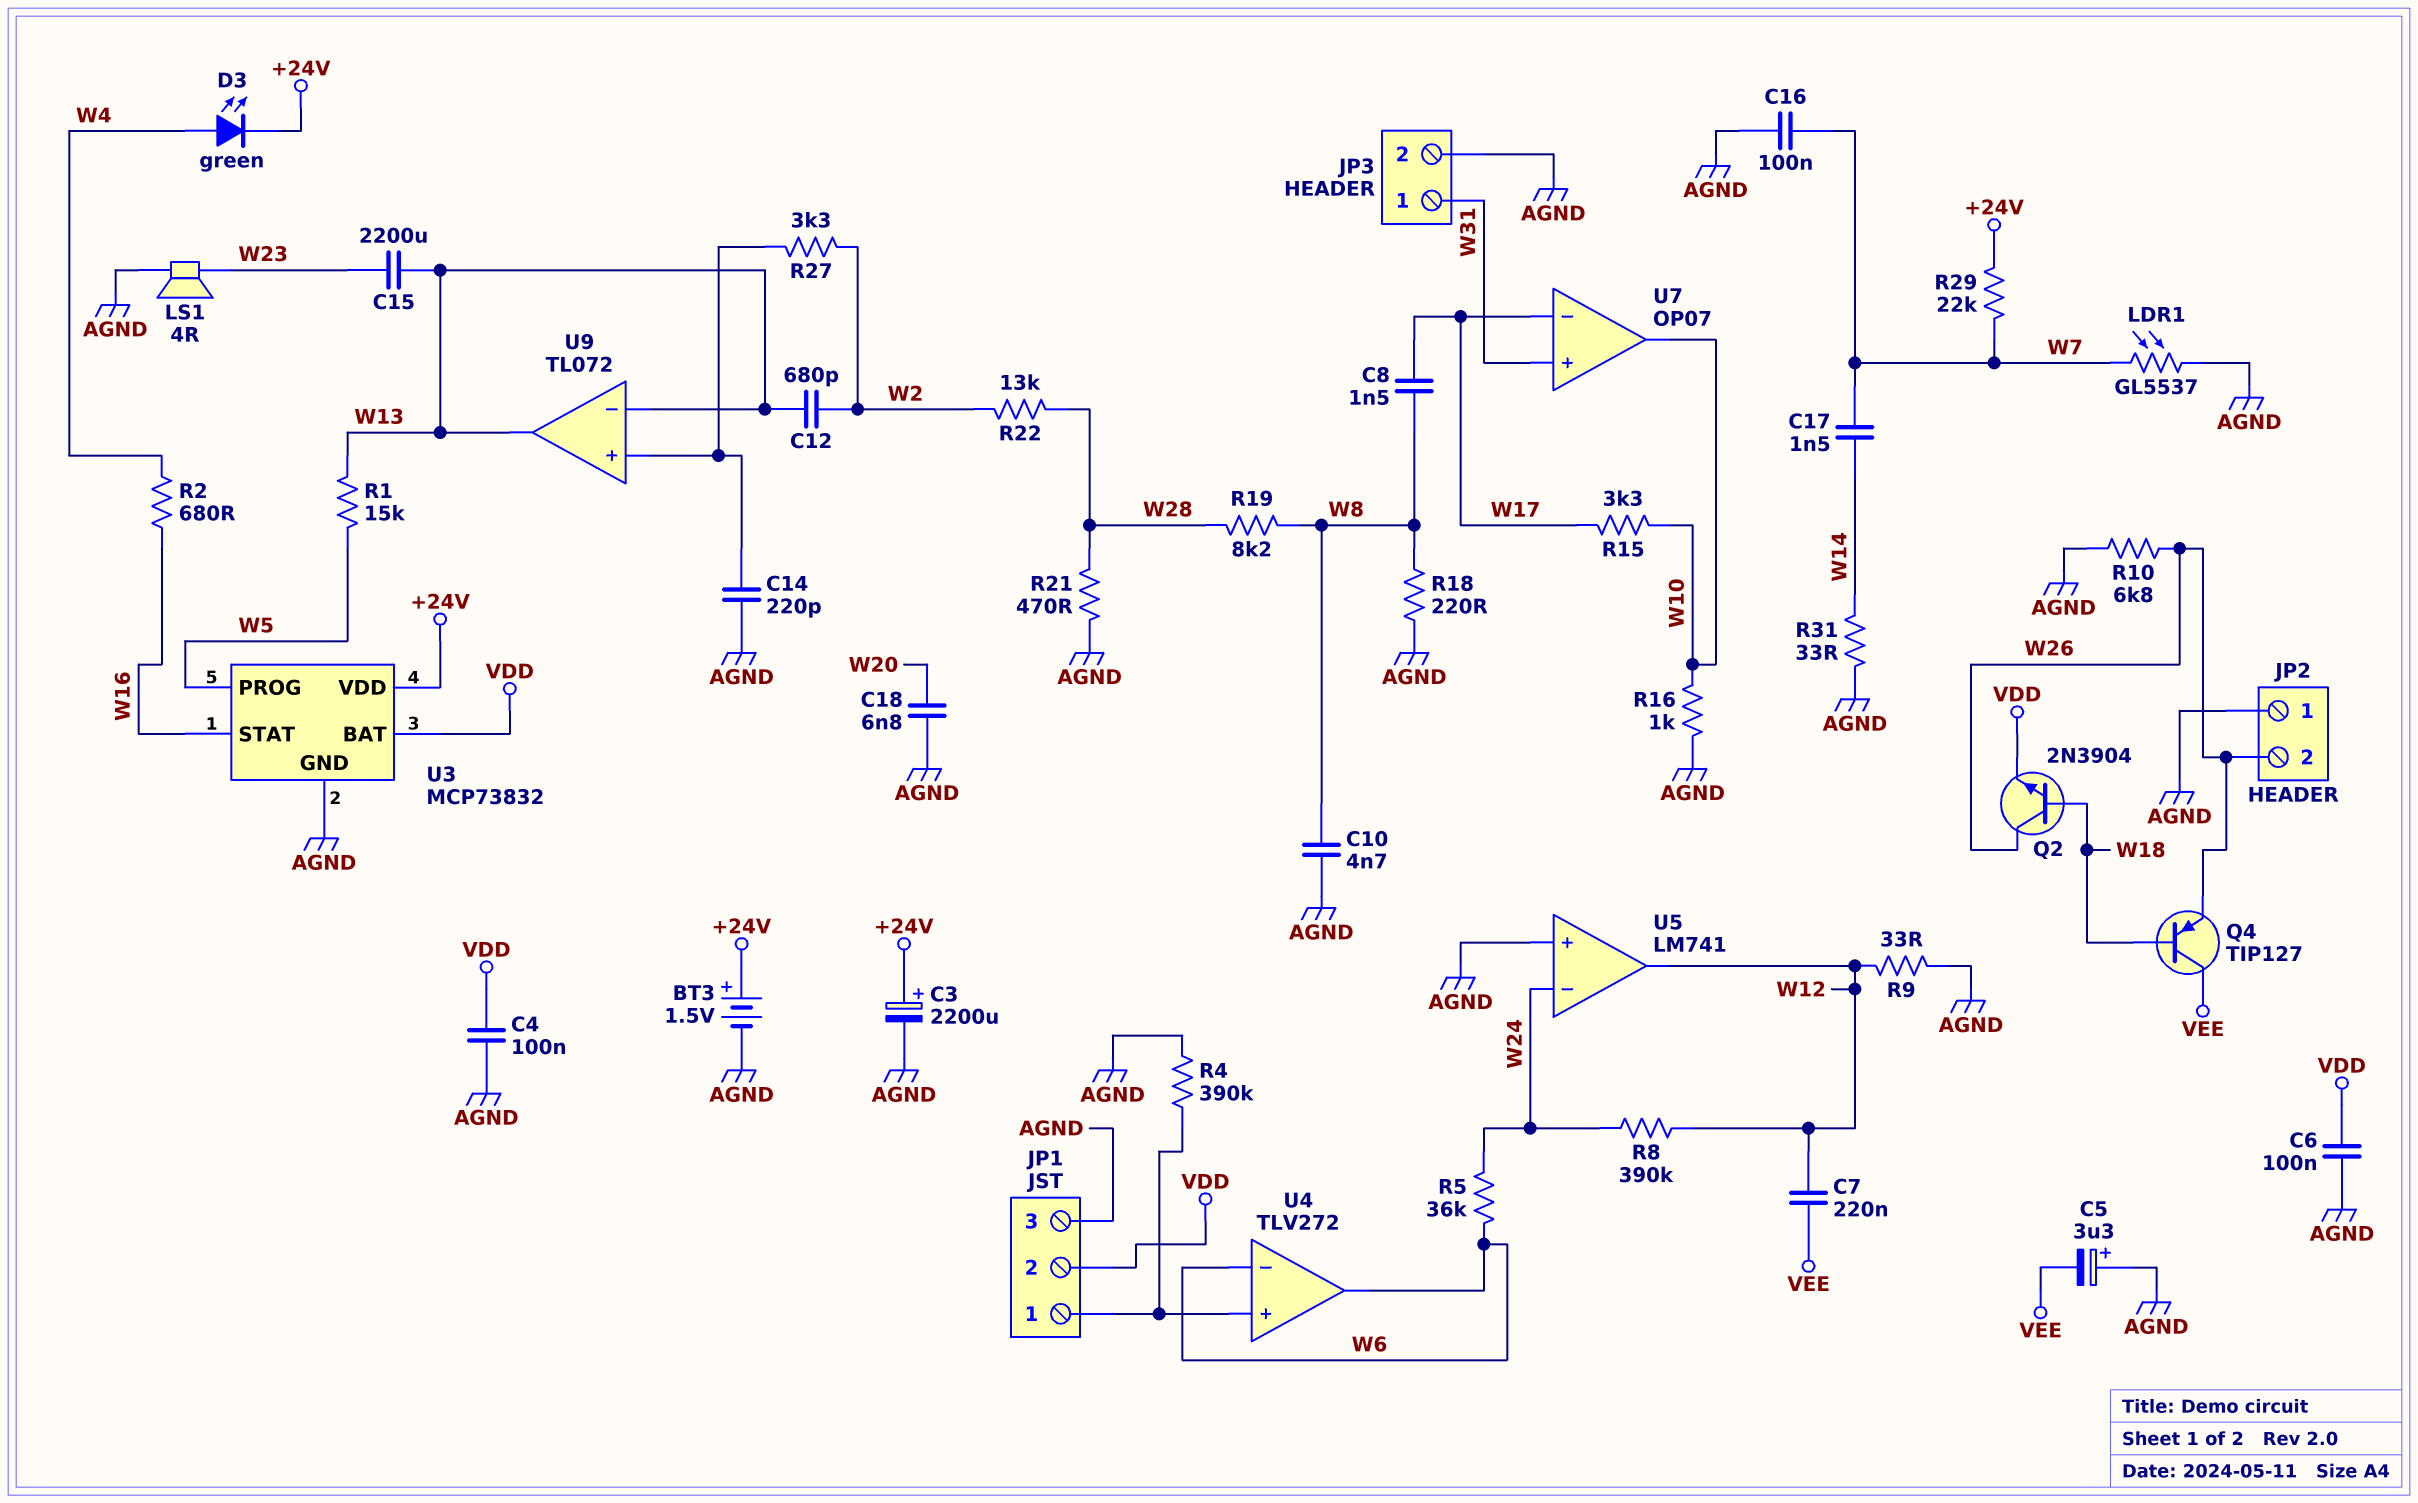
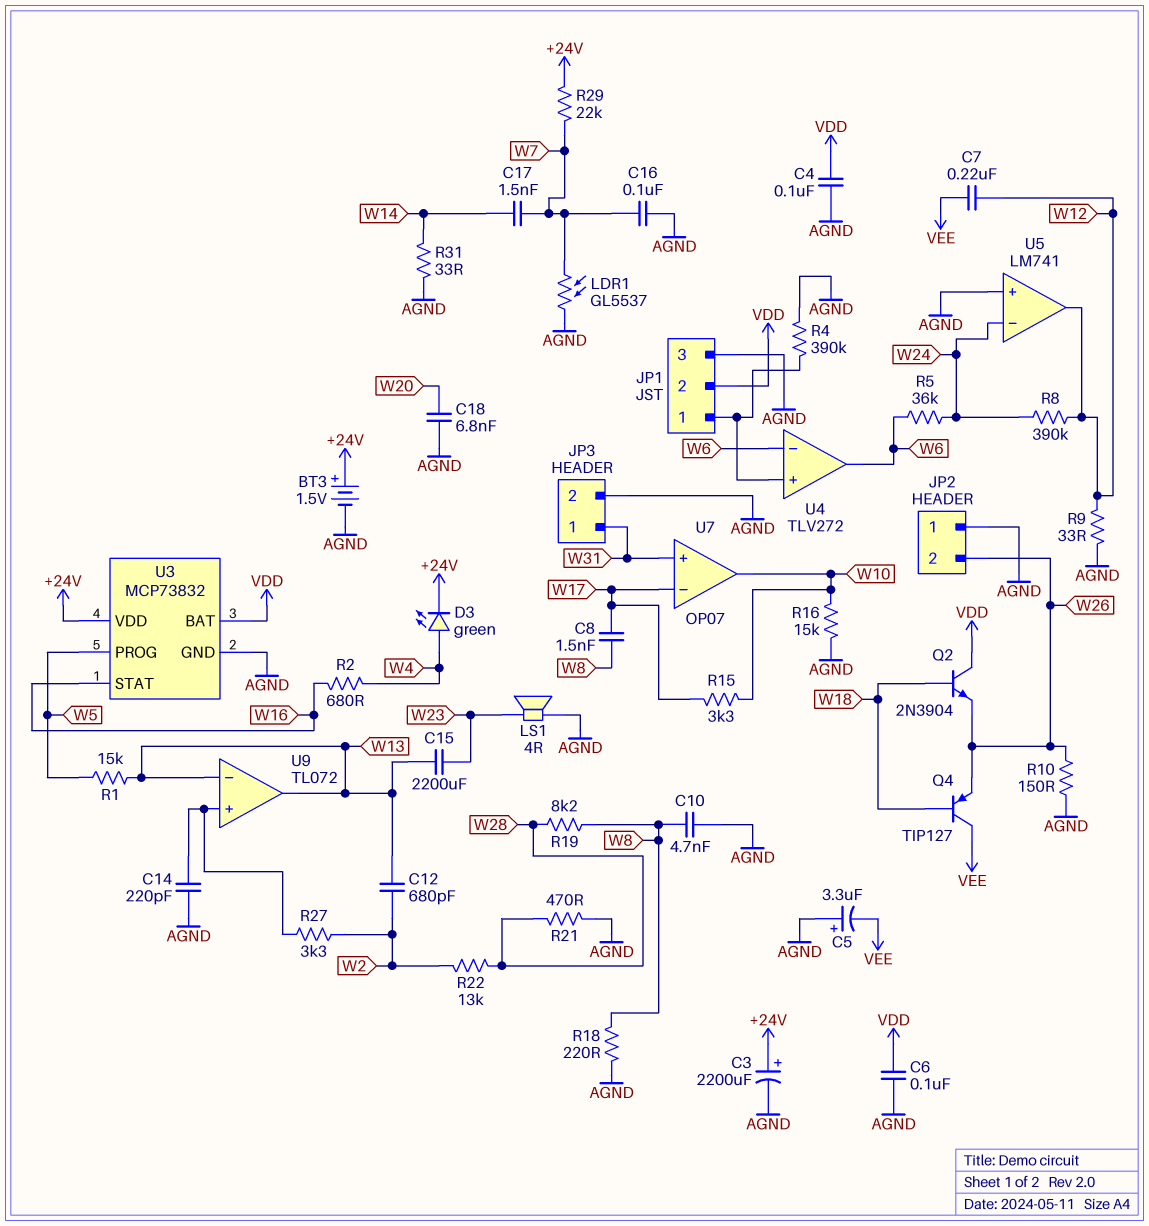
Q2: NPN 2N3904 (B W18, C W26, E VDD) -> NPN 2N3904 (B W18, C VDD, E W26)
R10: 6.8k (AGND, W26) -> 150 (AGND, W26)
R16: 1k (AGND, W10) -> 15k (AGND, W10)

